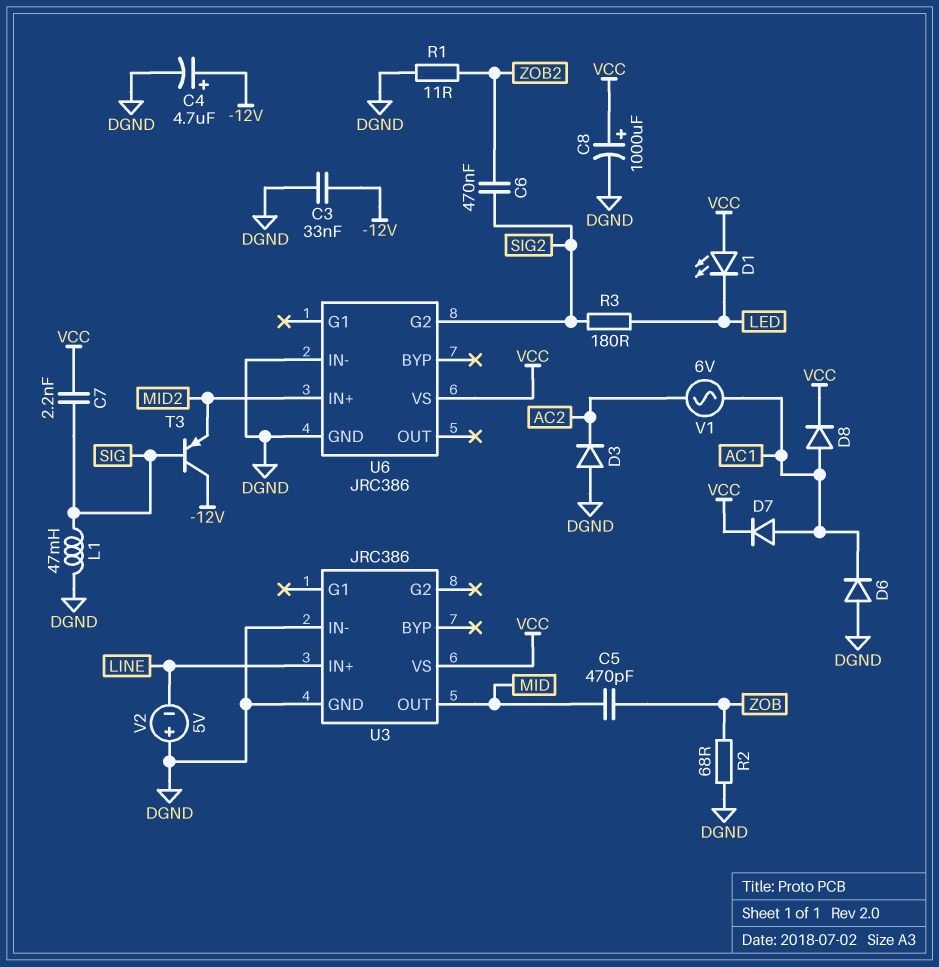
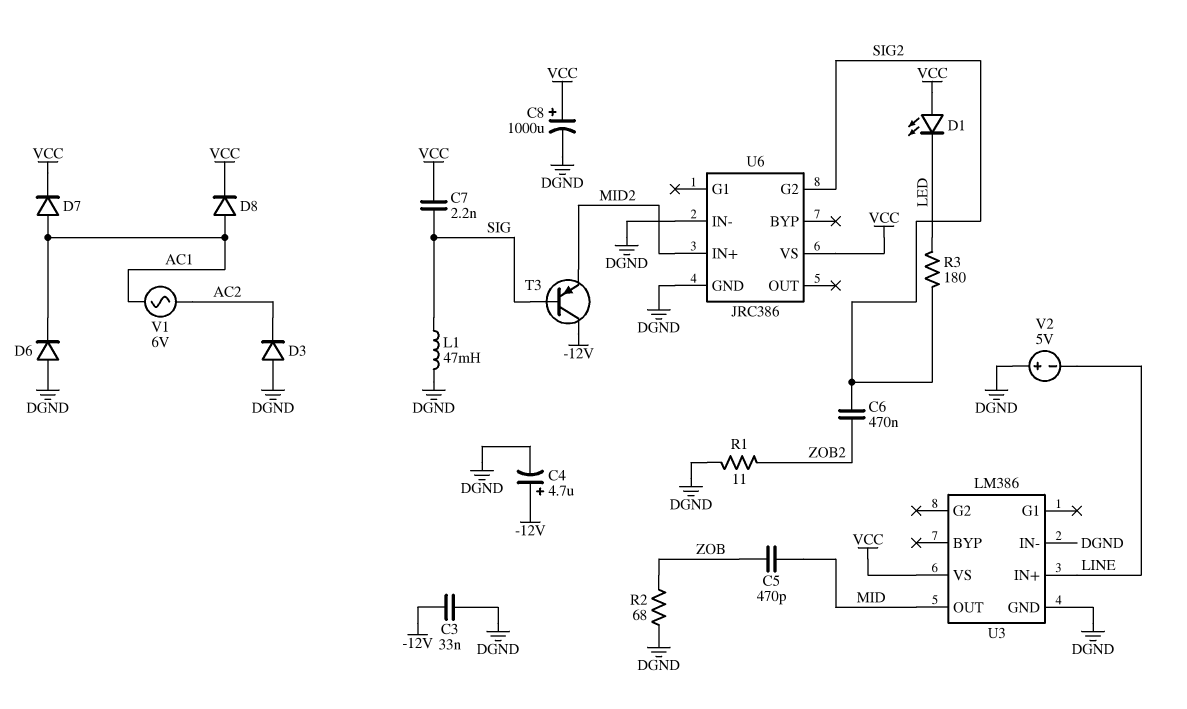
U3: JRC386 -> LM386

